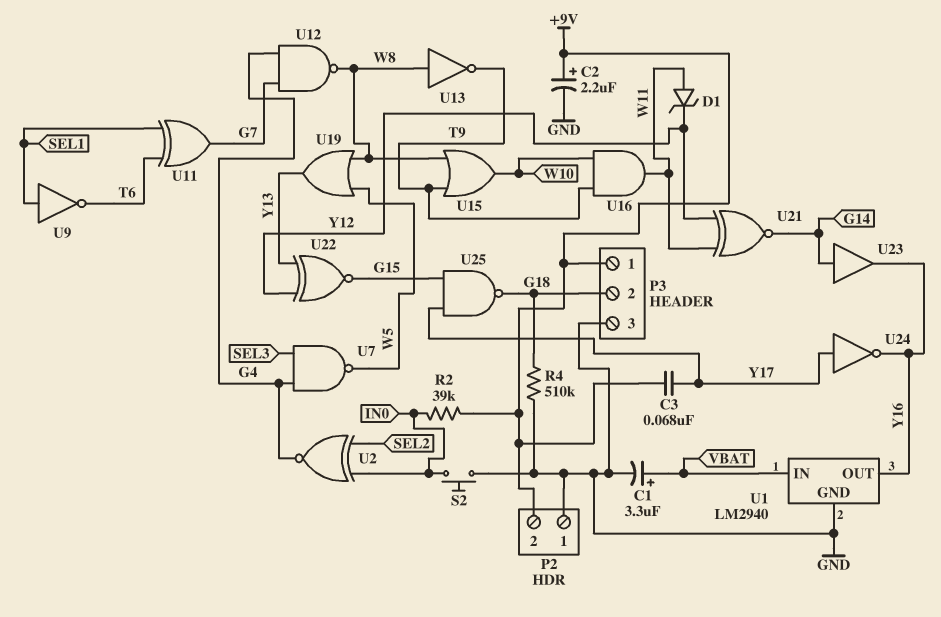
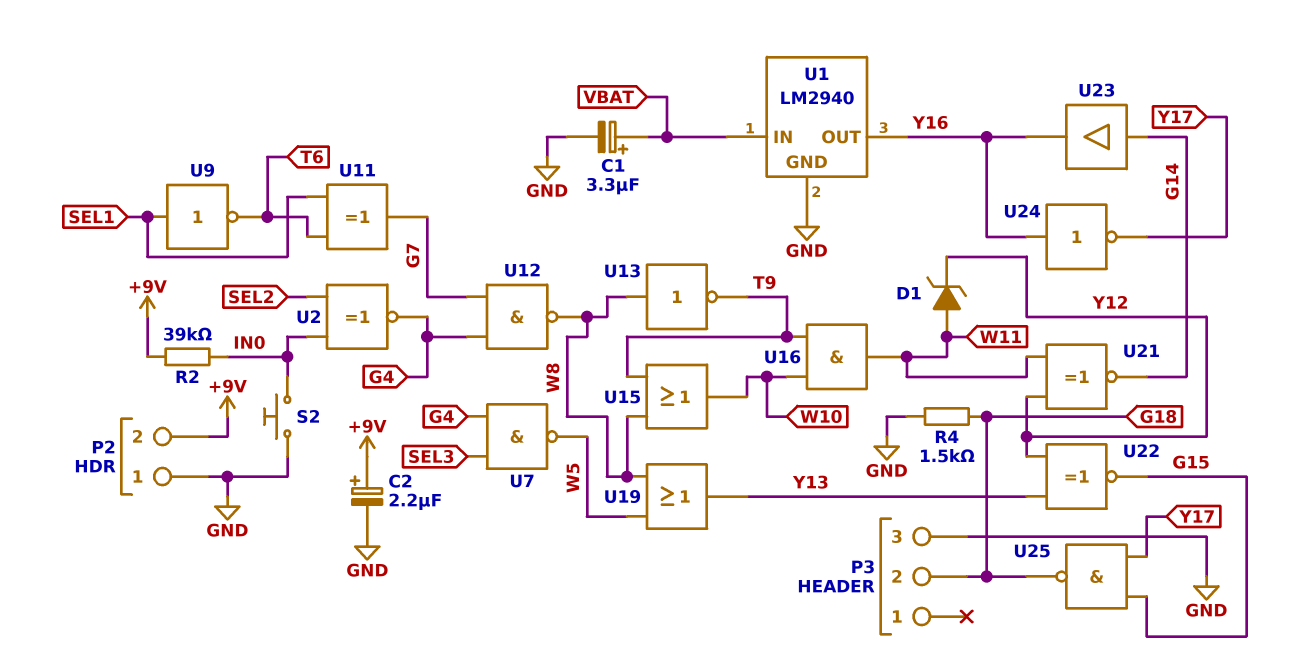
C3: 68nF (+9V, Y17) -> none
P3 pin 1: +9V -> none
R4: 510k (G18, GND) -> 1.5k (G18, GND)
U24: NOT (in Y17, out Y16) -> NOT (in Y16, out Y17)

